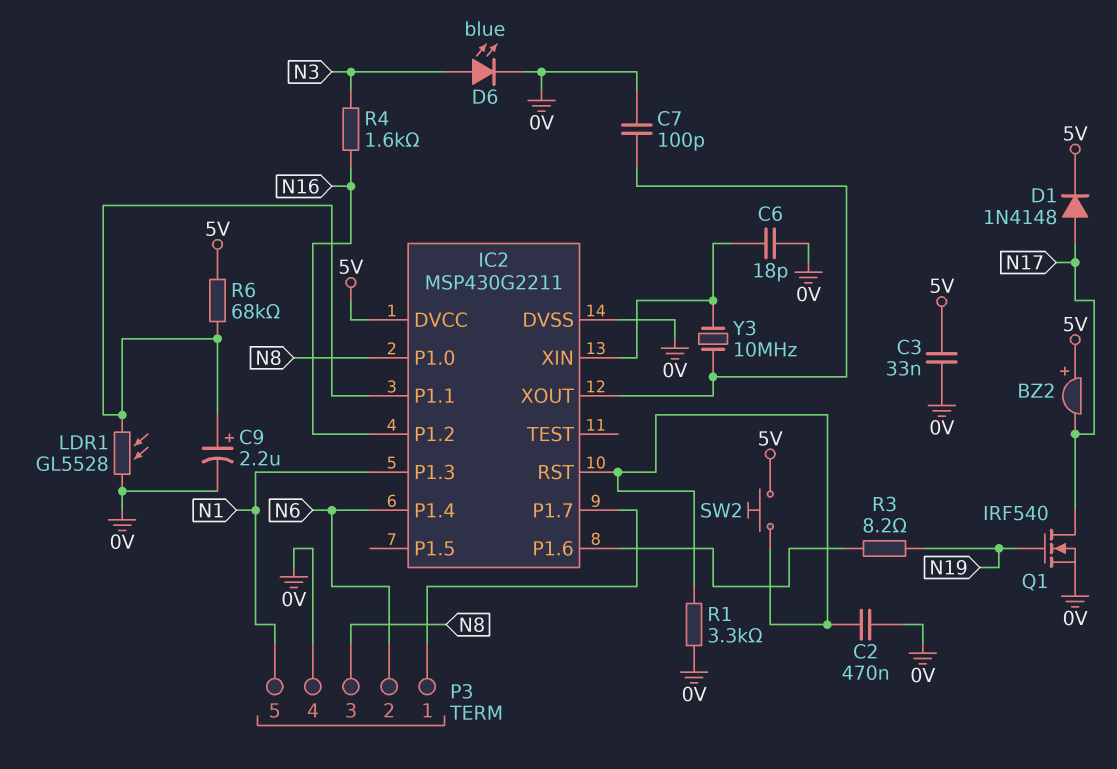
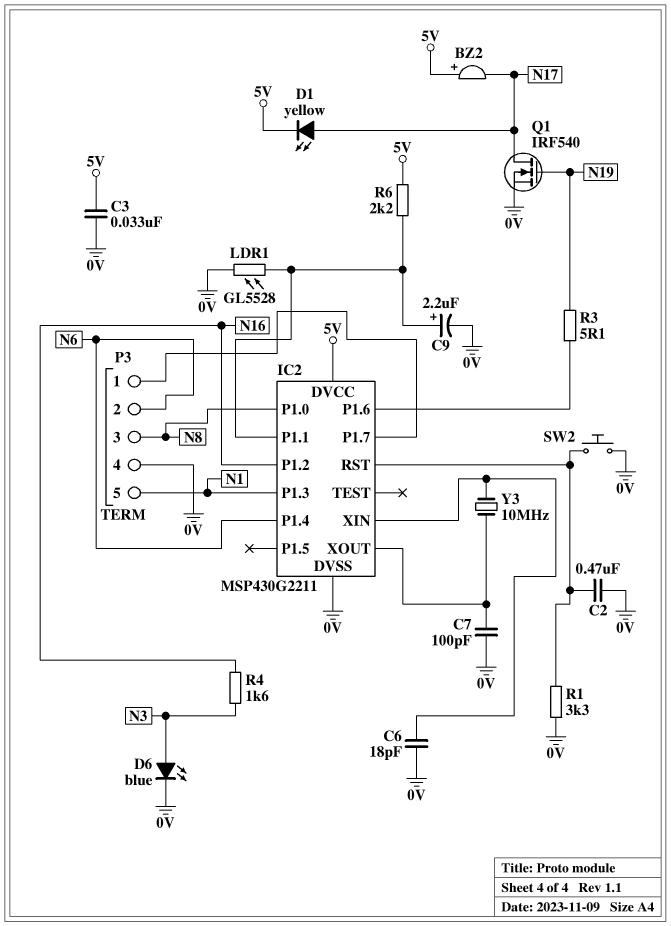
D1: diode 1N4148 (A N17, K 5V) -> LED yellow (A N17, K 5V)
R3: 8.2 (IC2/P1.6, N19) -> 5.1 (IC2/P1.6, N19)
R6: 68k (5V, IC2/P1.1) -> 2.2k (5V, IC2/P1.1)
SW2: button (5V, IC2/RST) -> button (0V, IC2/RST)

